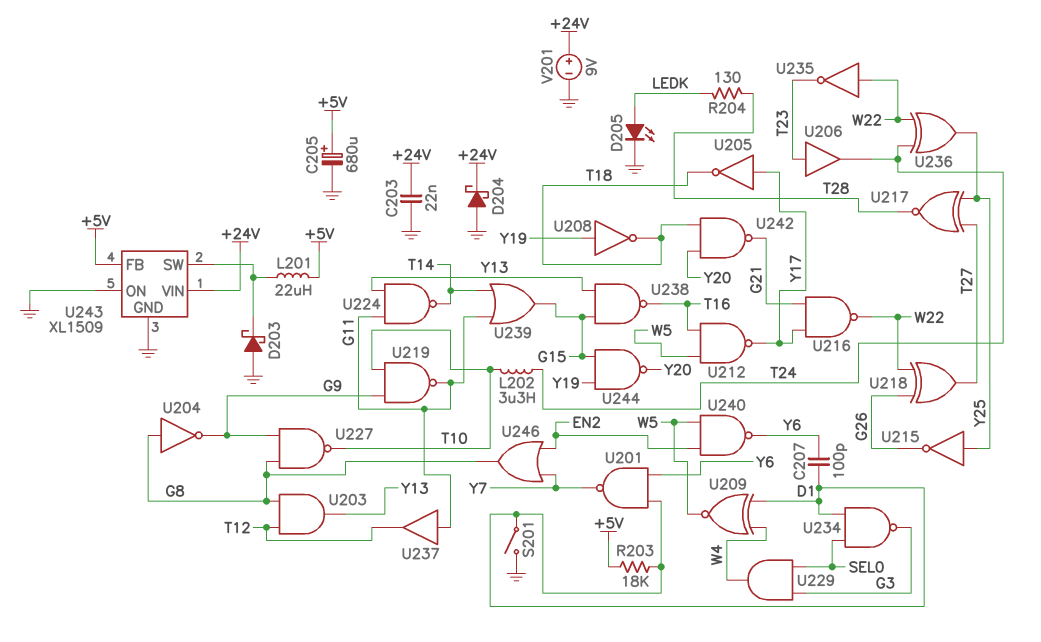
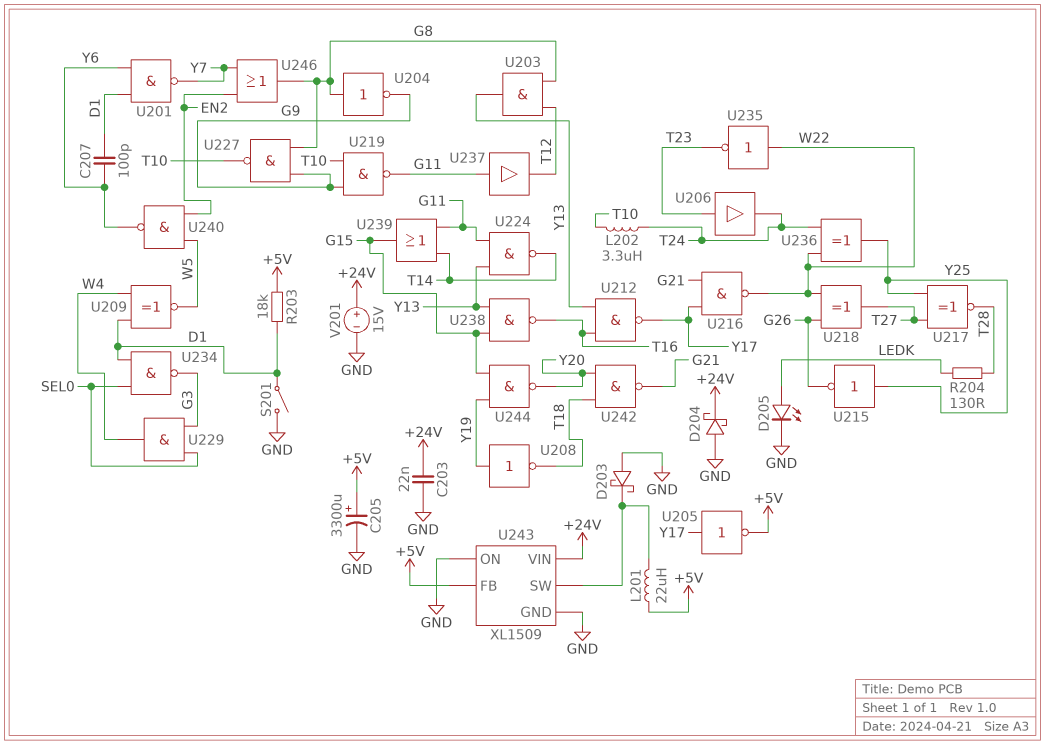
C205: 680uF (plus +5V, minus GND) -> 3300uF (plus +5V, minus GND)
U205: NOT (in Y17, out T18) -> NOT (in Y17, out +5V)
U212: NAND (in T16, in W5, out Y17) -> NAND (in T16, in Y13, out Y17)
V201: 9V (plus +24V, minus GND) -> 15V (plus +24V, minus GND)

